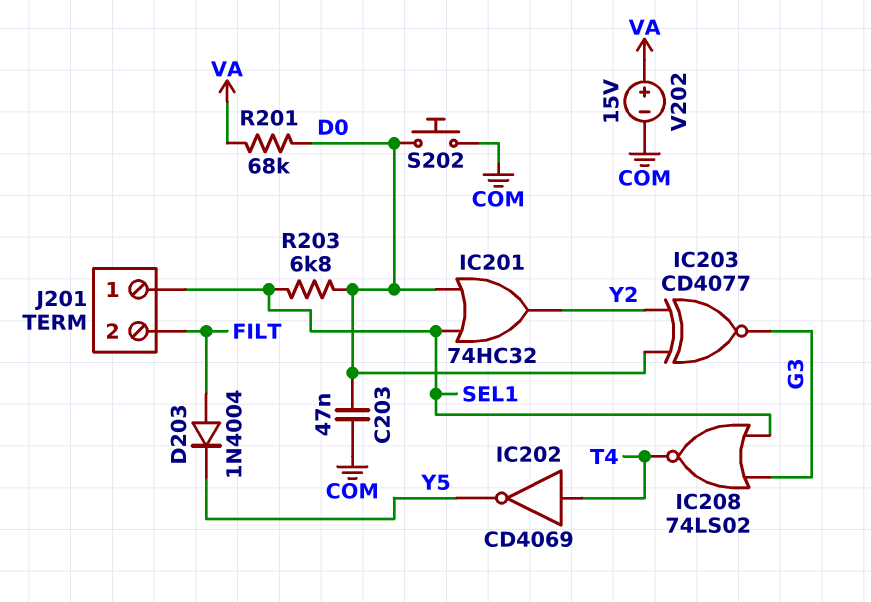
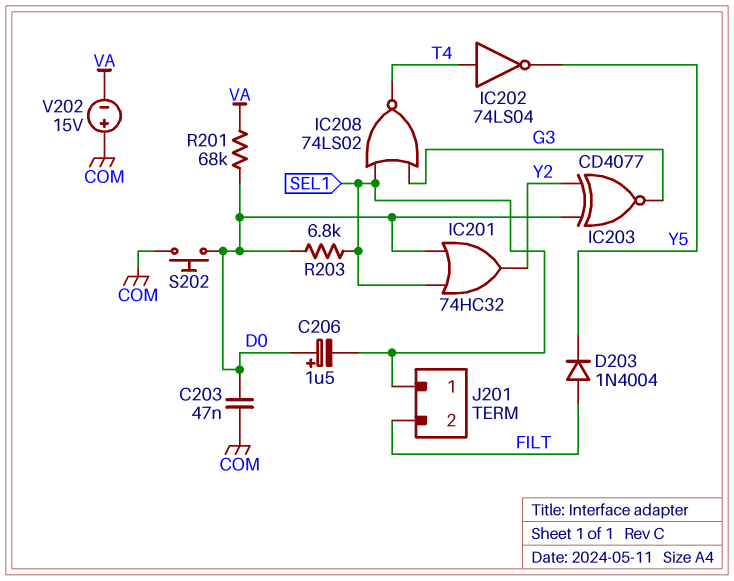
C206: none -> 1.5uF (plus D0, minus SEL1)
IC202: NOT CD4069 (in T4, out Y5) -> NOT 74LS04 (in T4, out Y5)
V202: 15V (plus VA, minus COM) -> 15V (plus COM, minus VA)

